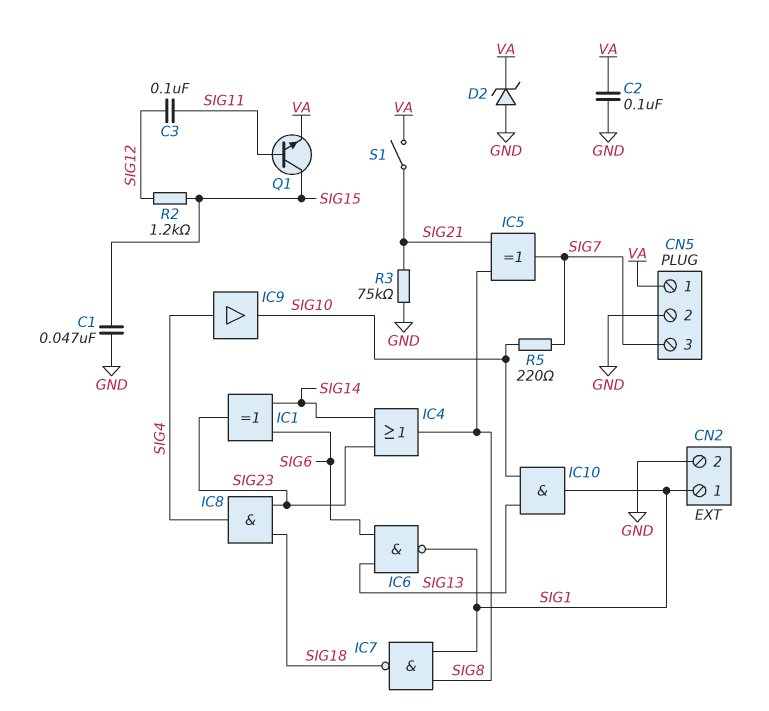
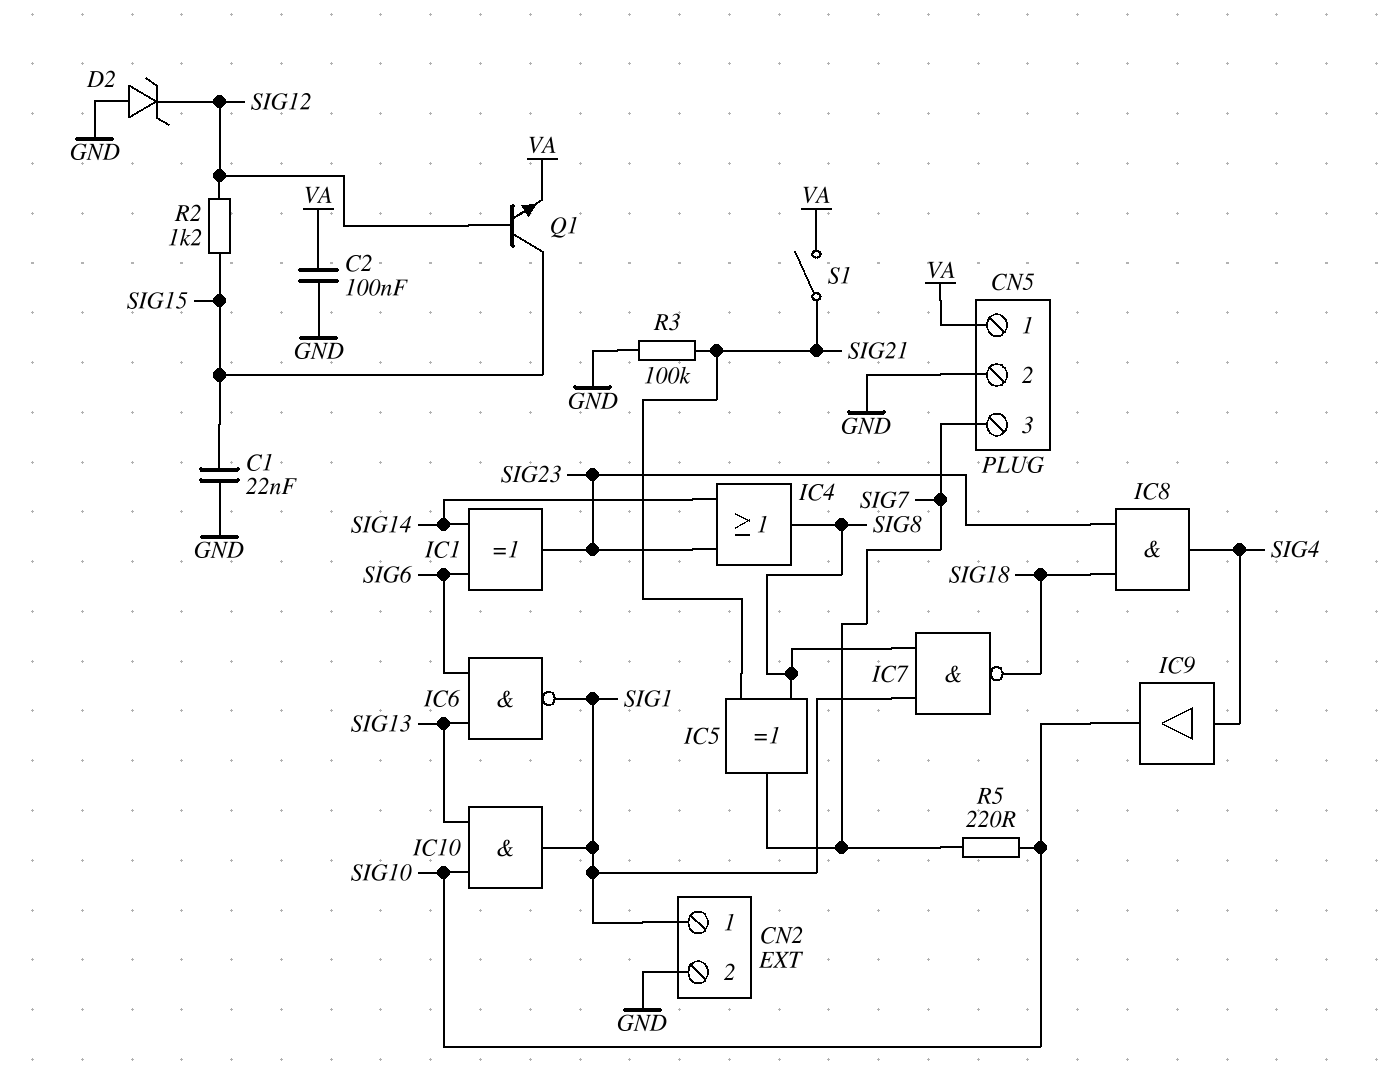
C1: 47nF (GND, SIG15) -> 22nF (GND, SIG15)
C3: 100nF (SIG11, SIG12) -> none
D2: zener (A GND, K VA) -> zener (A GND, K SIG12)
Q1: NPN (B SIG11, C SIG15, E VA) -> NPN (B SIG12, C SIG15, E VA)
R3: 75k (GND, SIG21) -> 100k (GND, SIG21)

